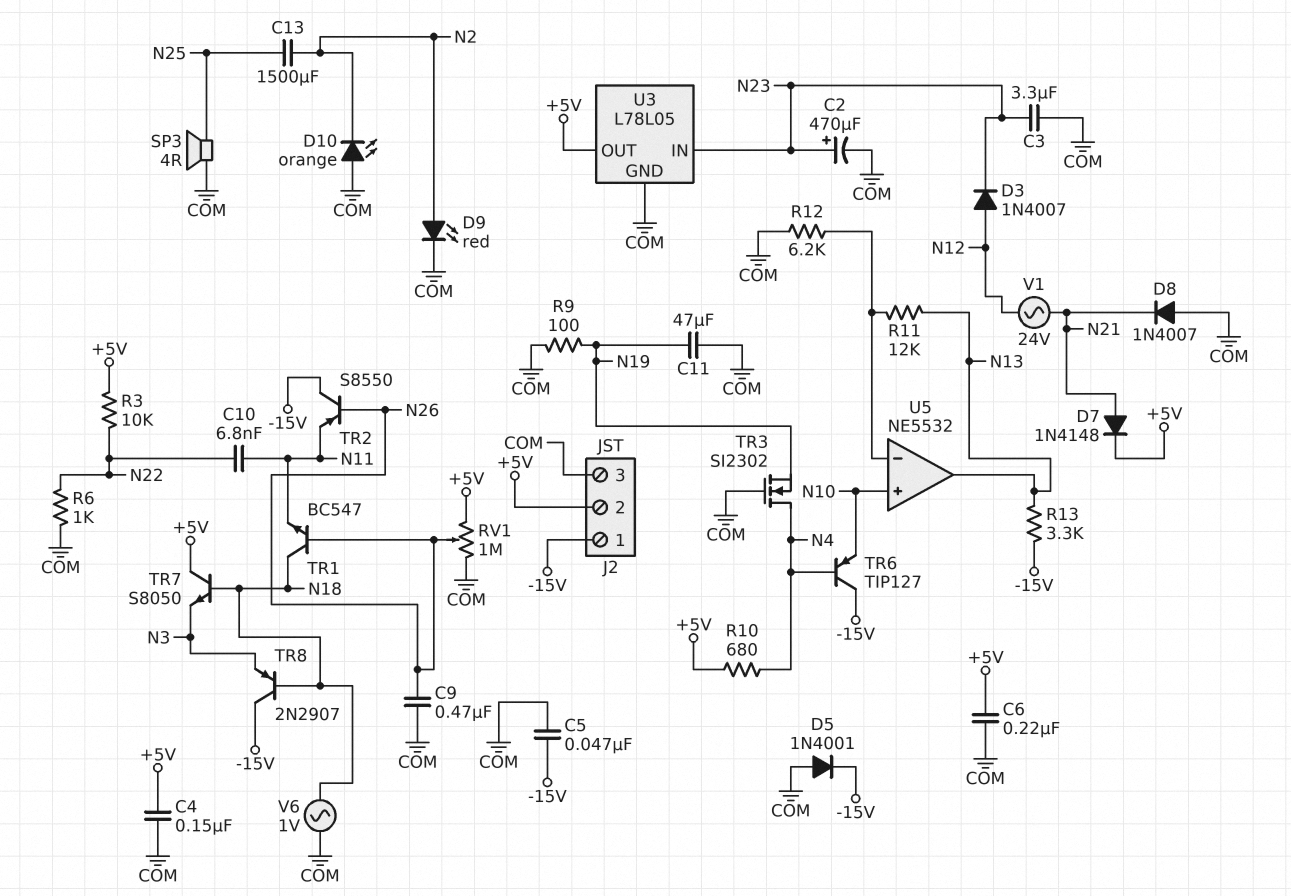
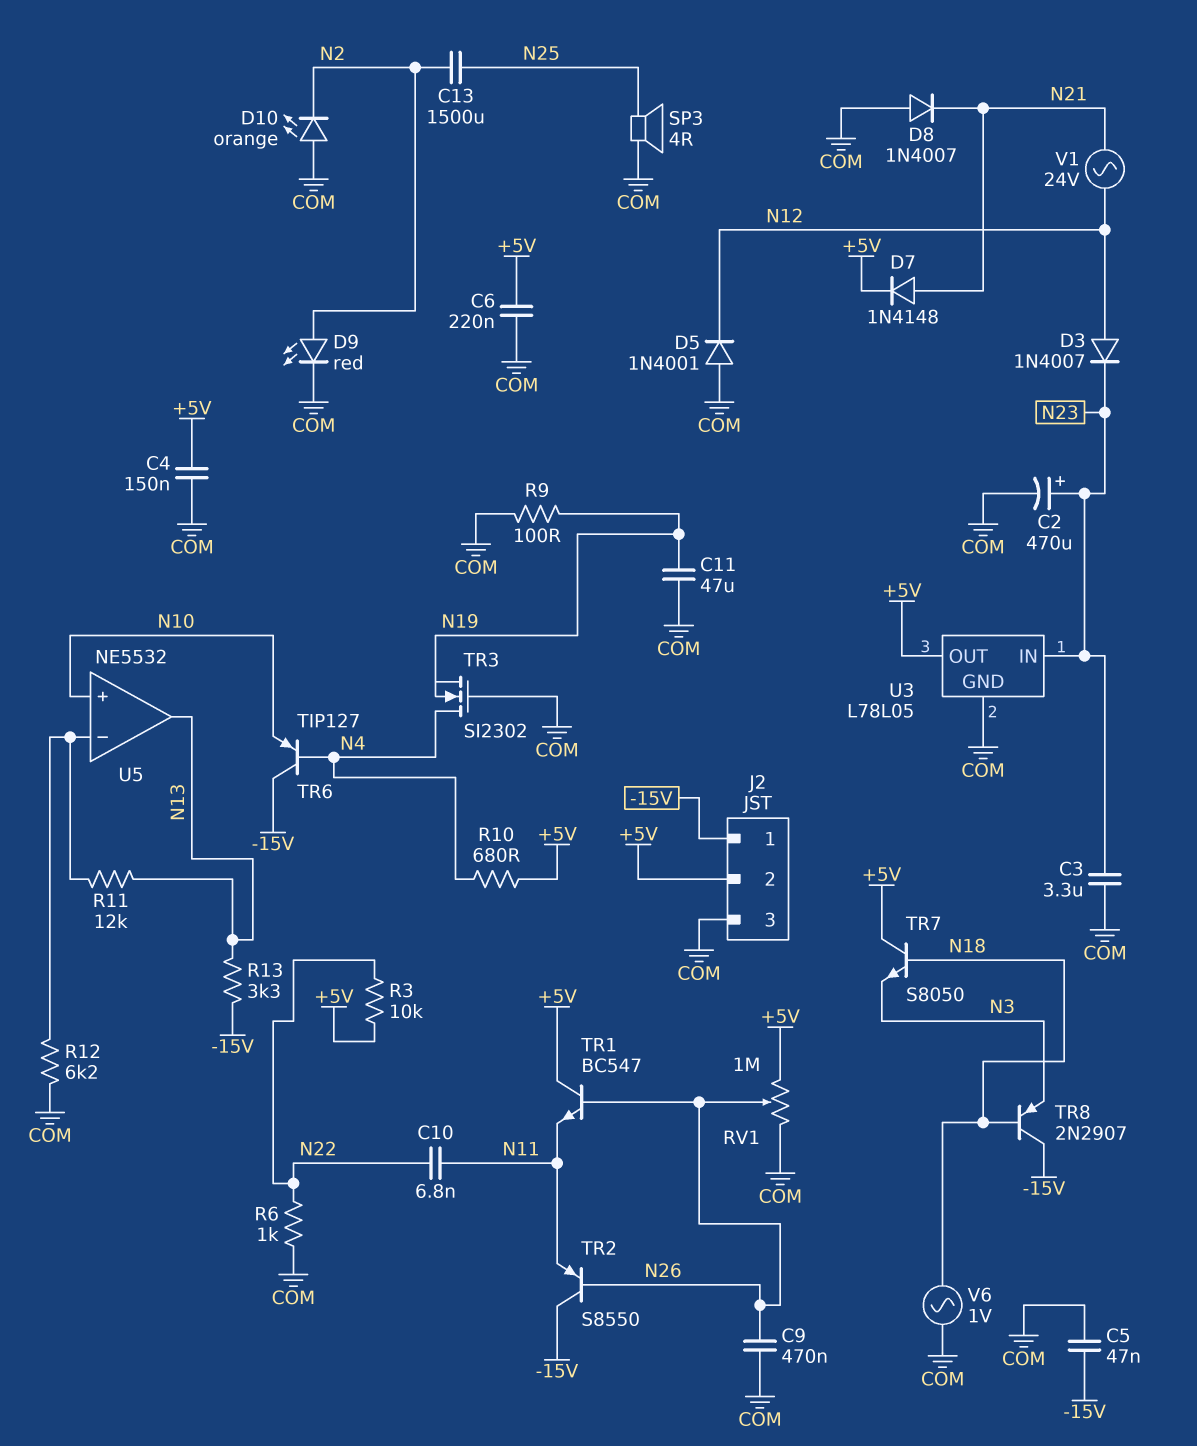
D5: diode 1N4001 (A COM, K -15V) -> diode 1N4001 (A COM, K N12)
TR1: NPN BC547 (B N26, C N18, E N11) -> NPN BC547 (B N26, C +5V, E N11)

